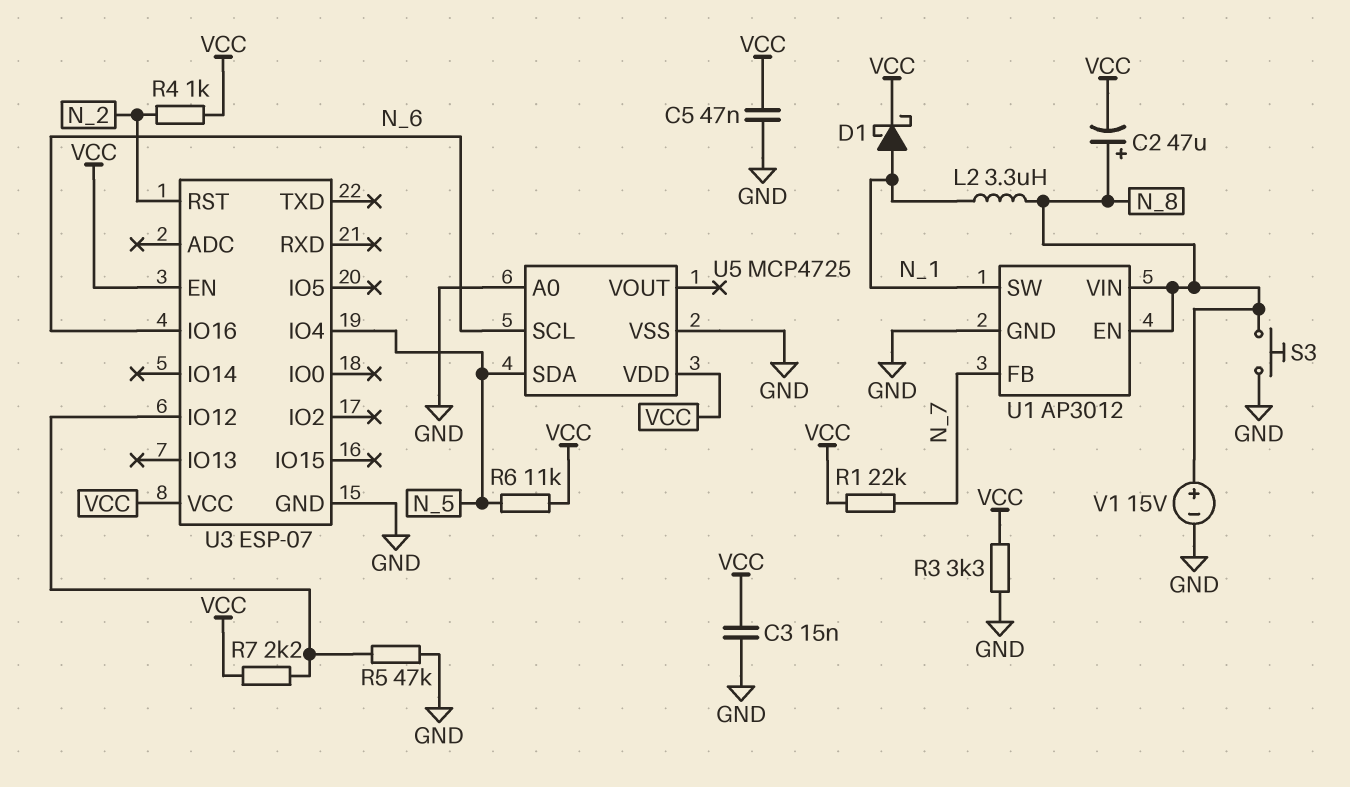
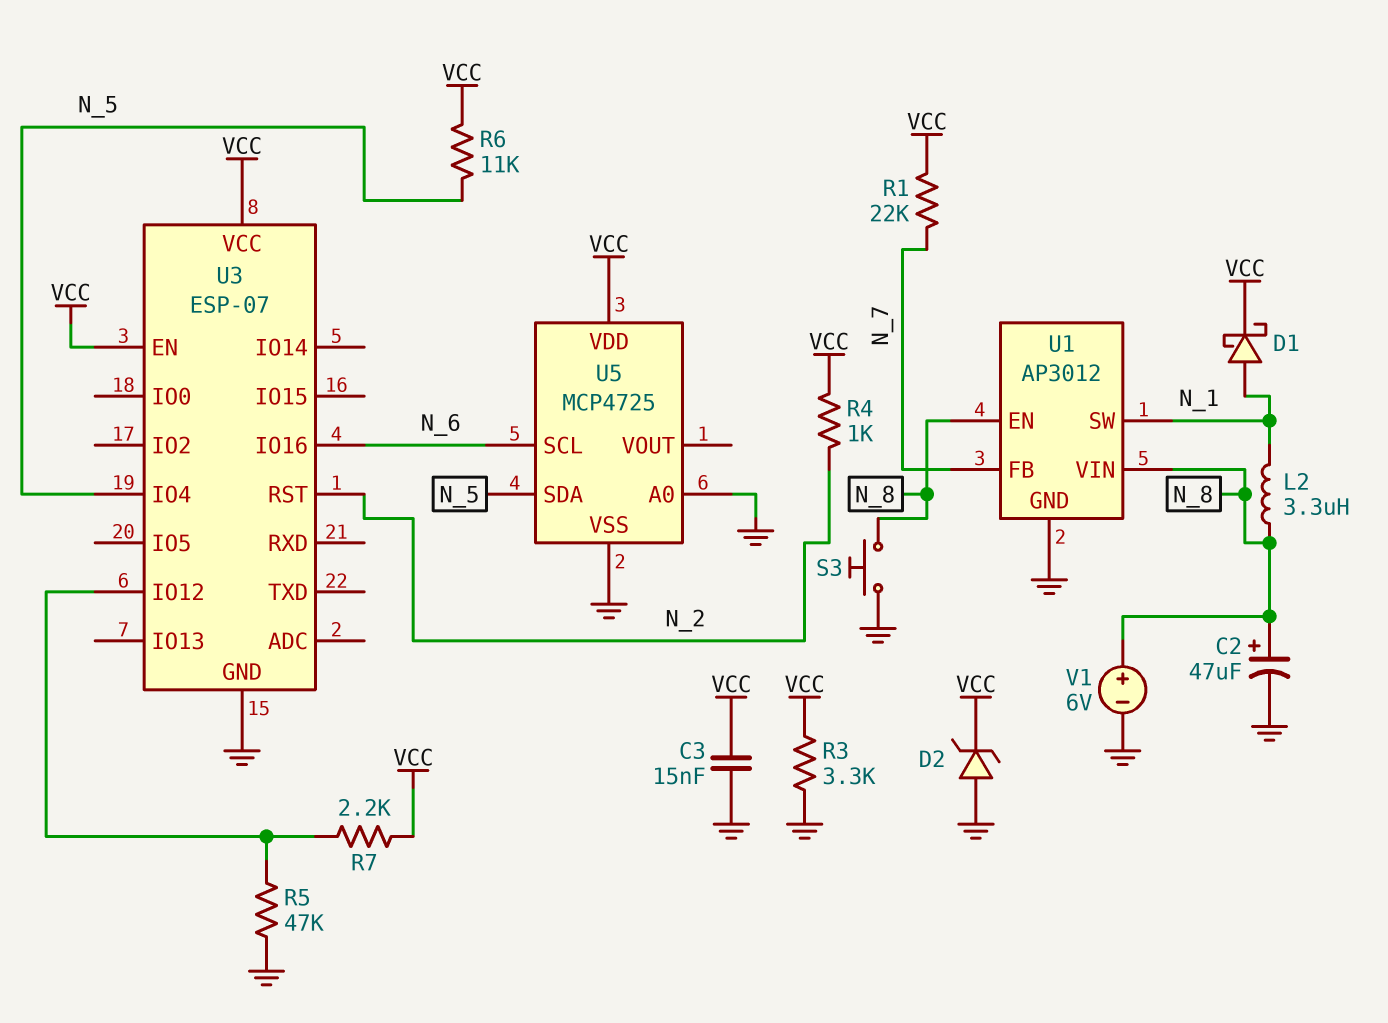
C2: 47uF (plus N_8, minus VCC) -> 47uF (plus N_8, minus GND)
C5: 47nF (GND, VCC) -> none
D2: none -> zener (A GND, K VCC)
V1: 15V (plus N_8, minus GND) -> 6V (plus N_8, minus GND)

